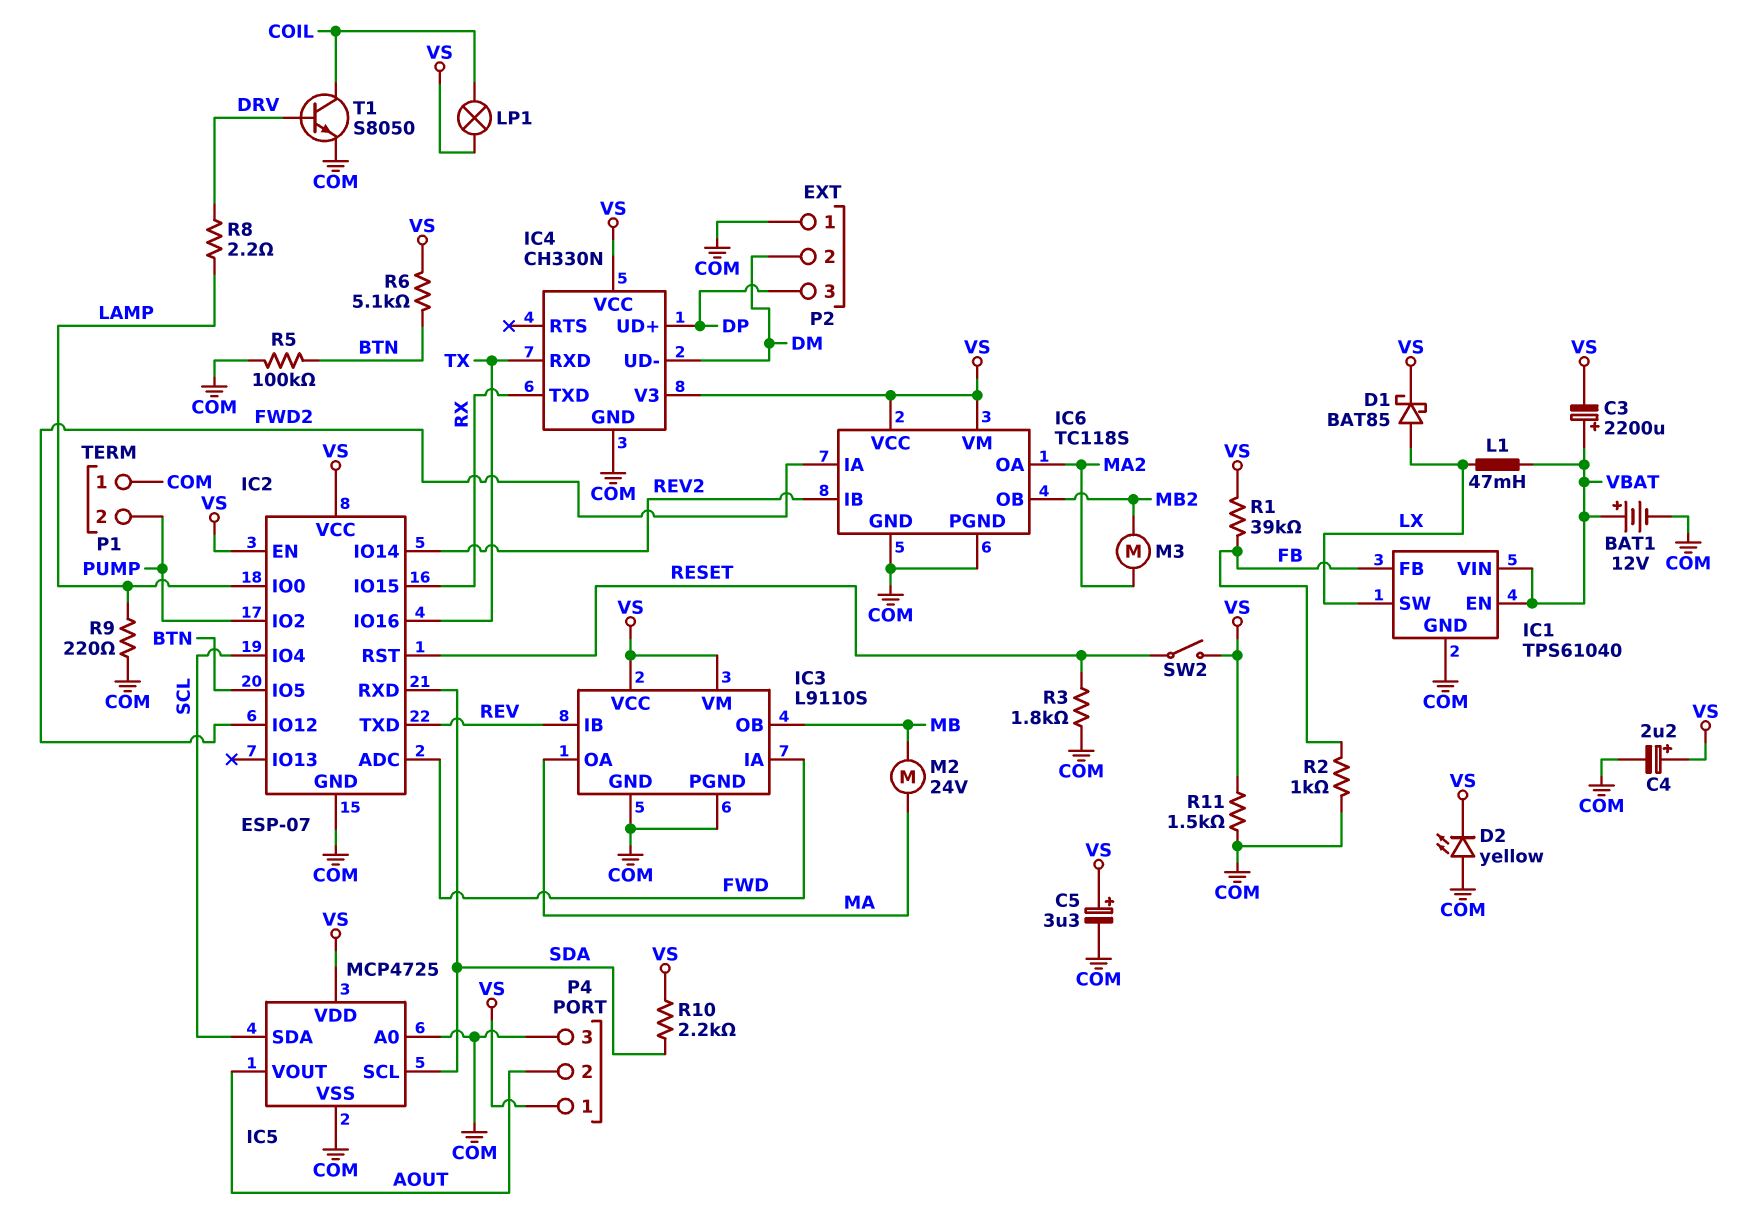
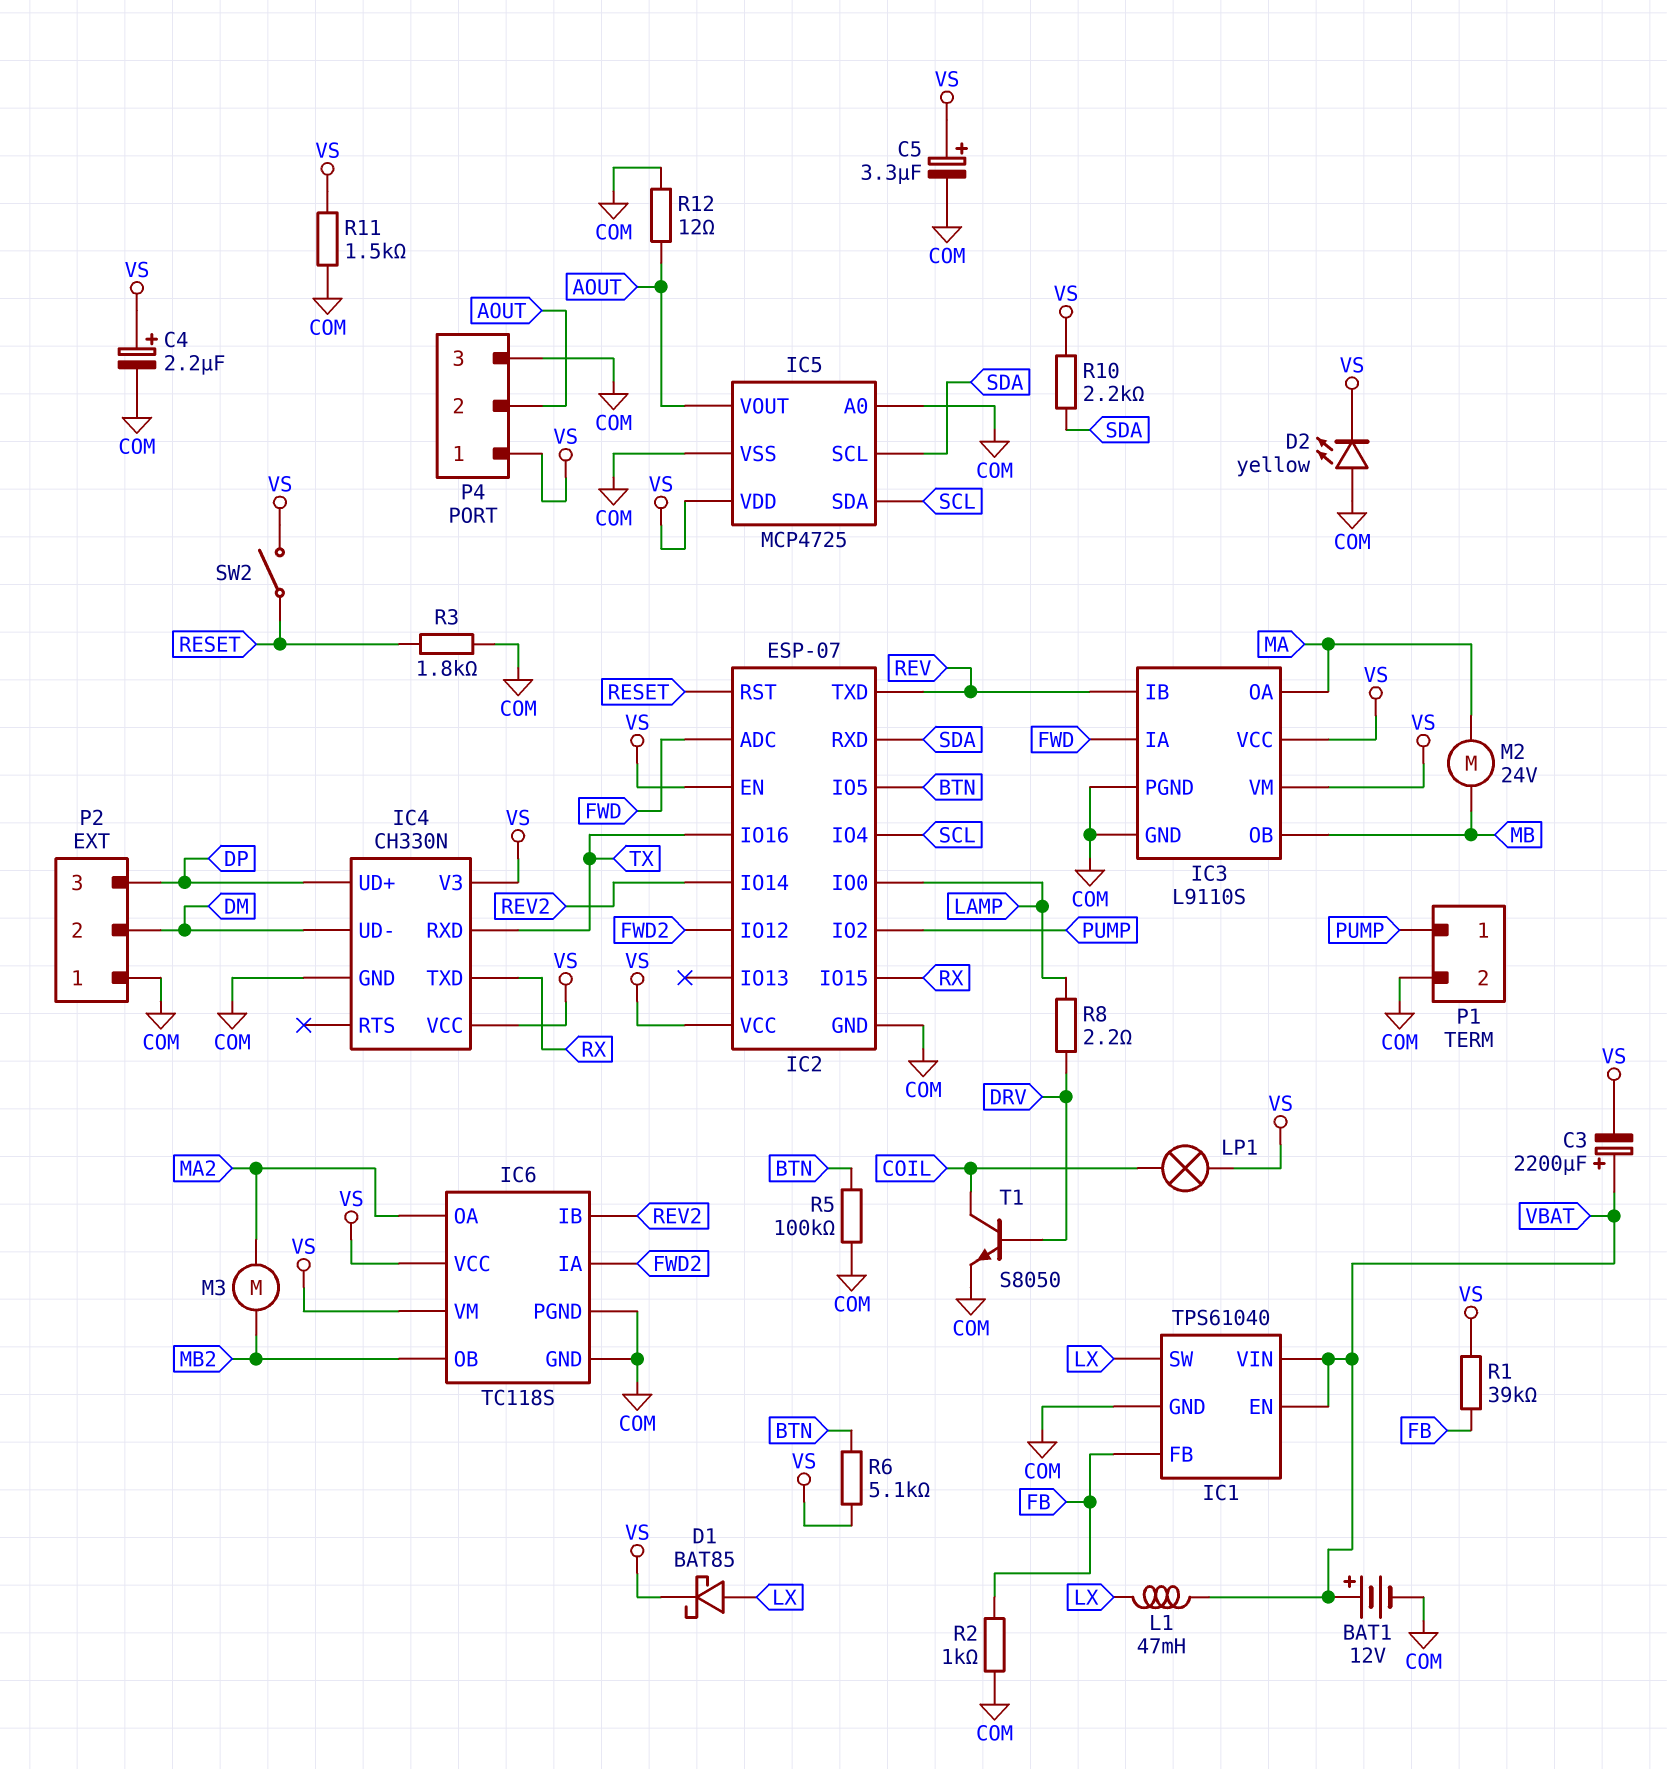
P1 pin 1: COM -> PUMP
P1 pin 2: PUMP -> COM
R9: 220 (COM, LAMP) -> none
R12: none -> 12 (AOUT, COM)

